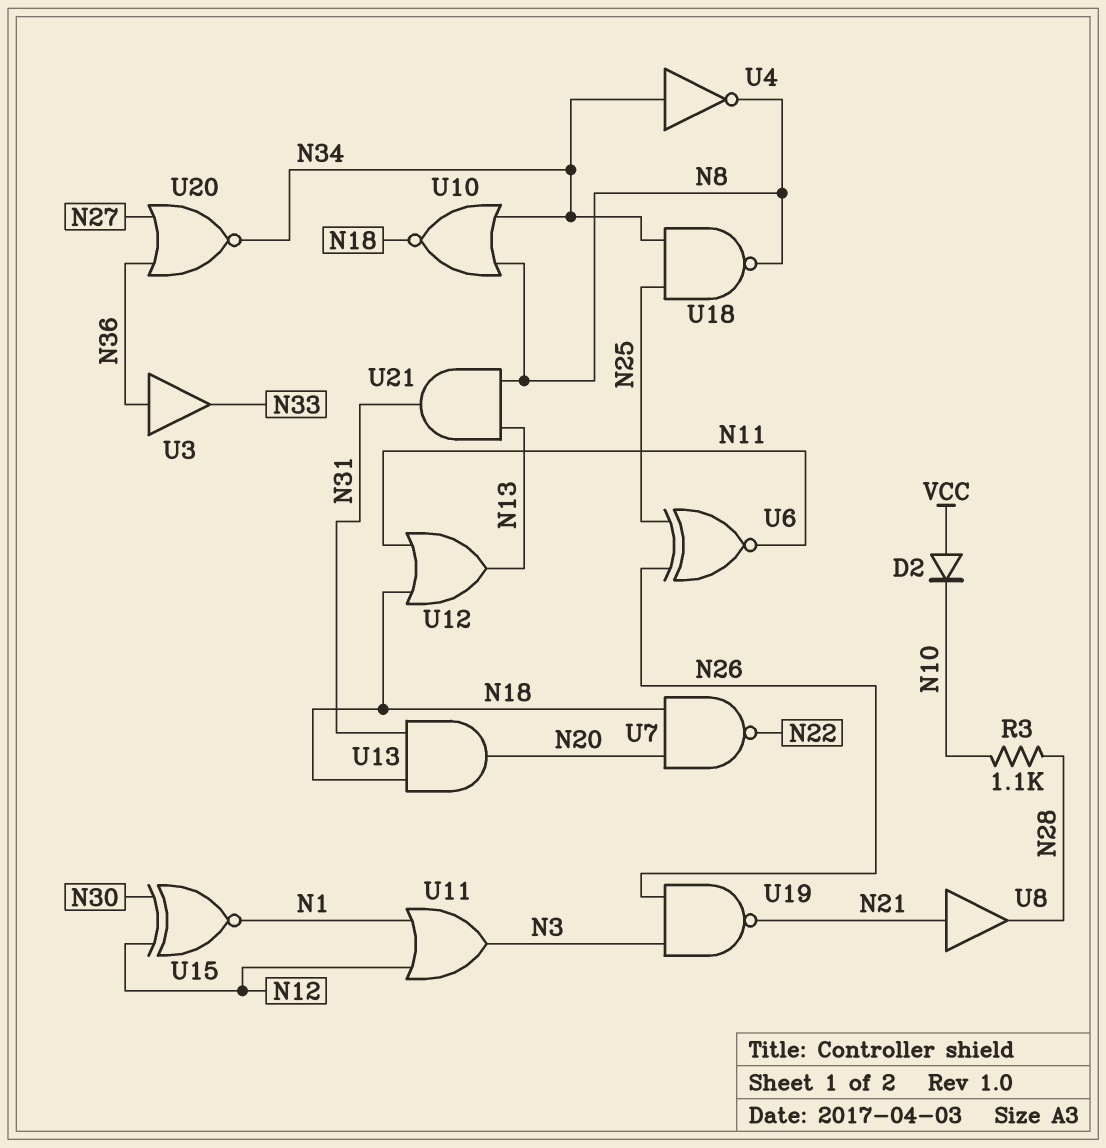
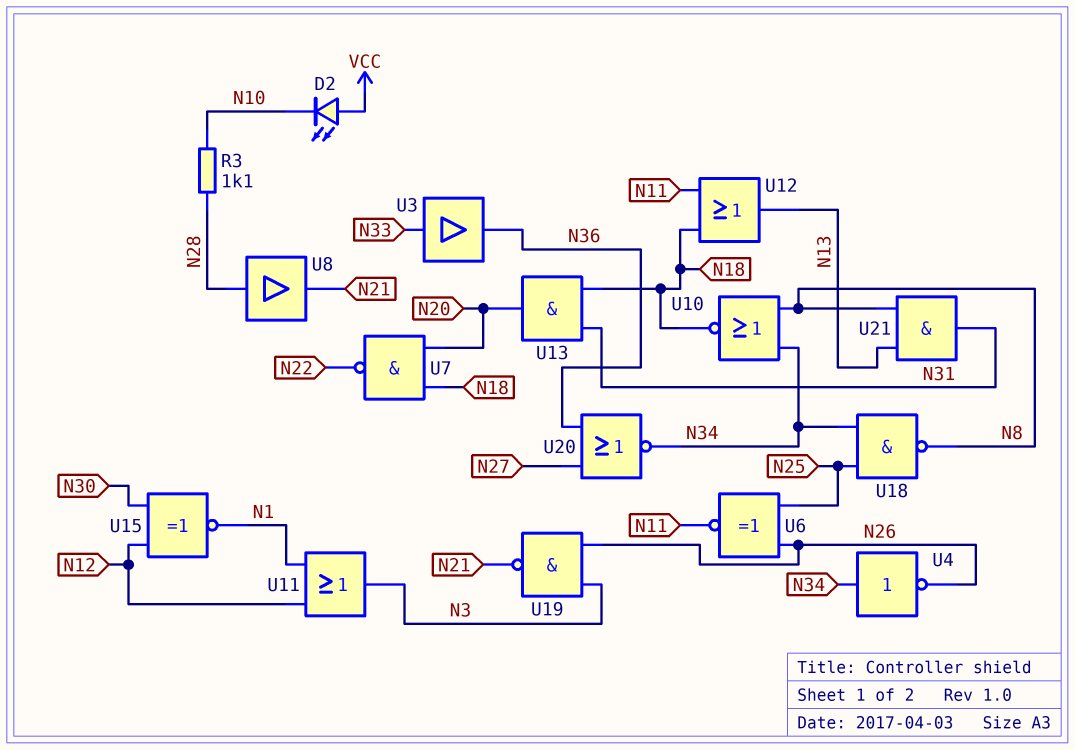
D2: diode (A VCC, K N10) -> LED (A VCC, K N10)
U3: buffer (in N36, out N33) -> buffer (in N33, out N36)
U4: NOT (in N34, out N8) -> NOT (in N34, out N26)
U8: buffer (in N21, out N28) -> buffer (in N28, out N21)

